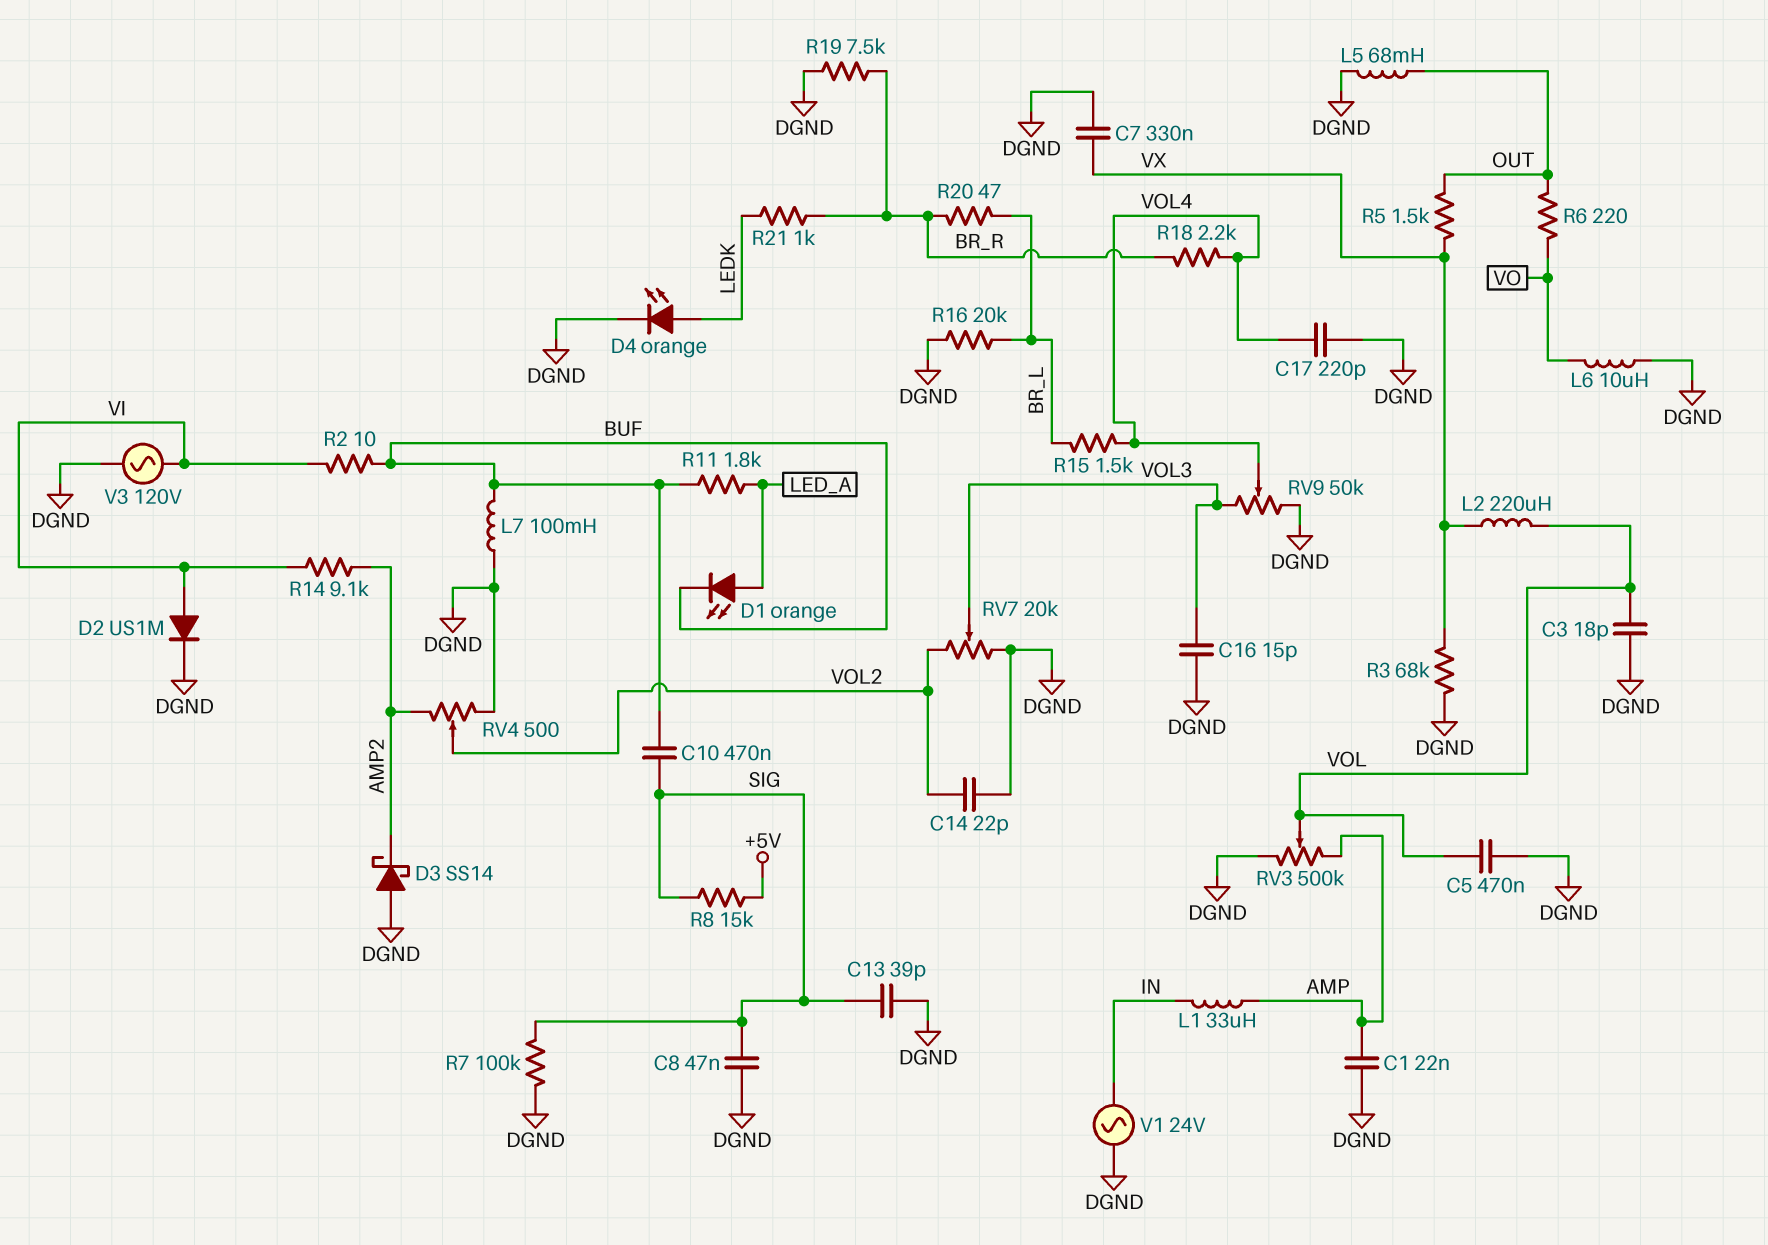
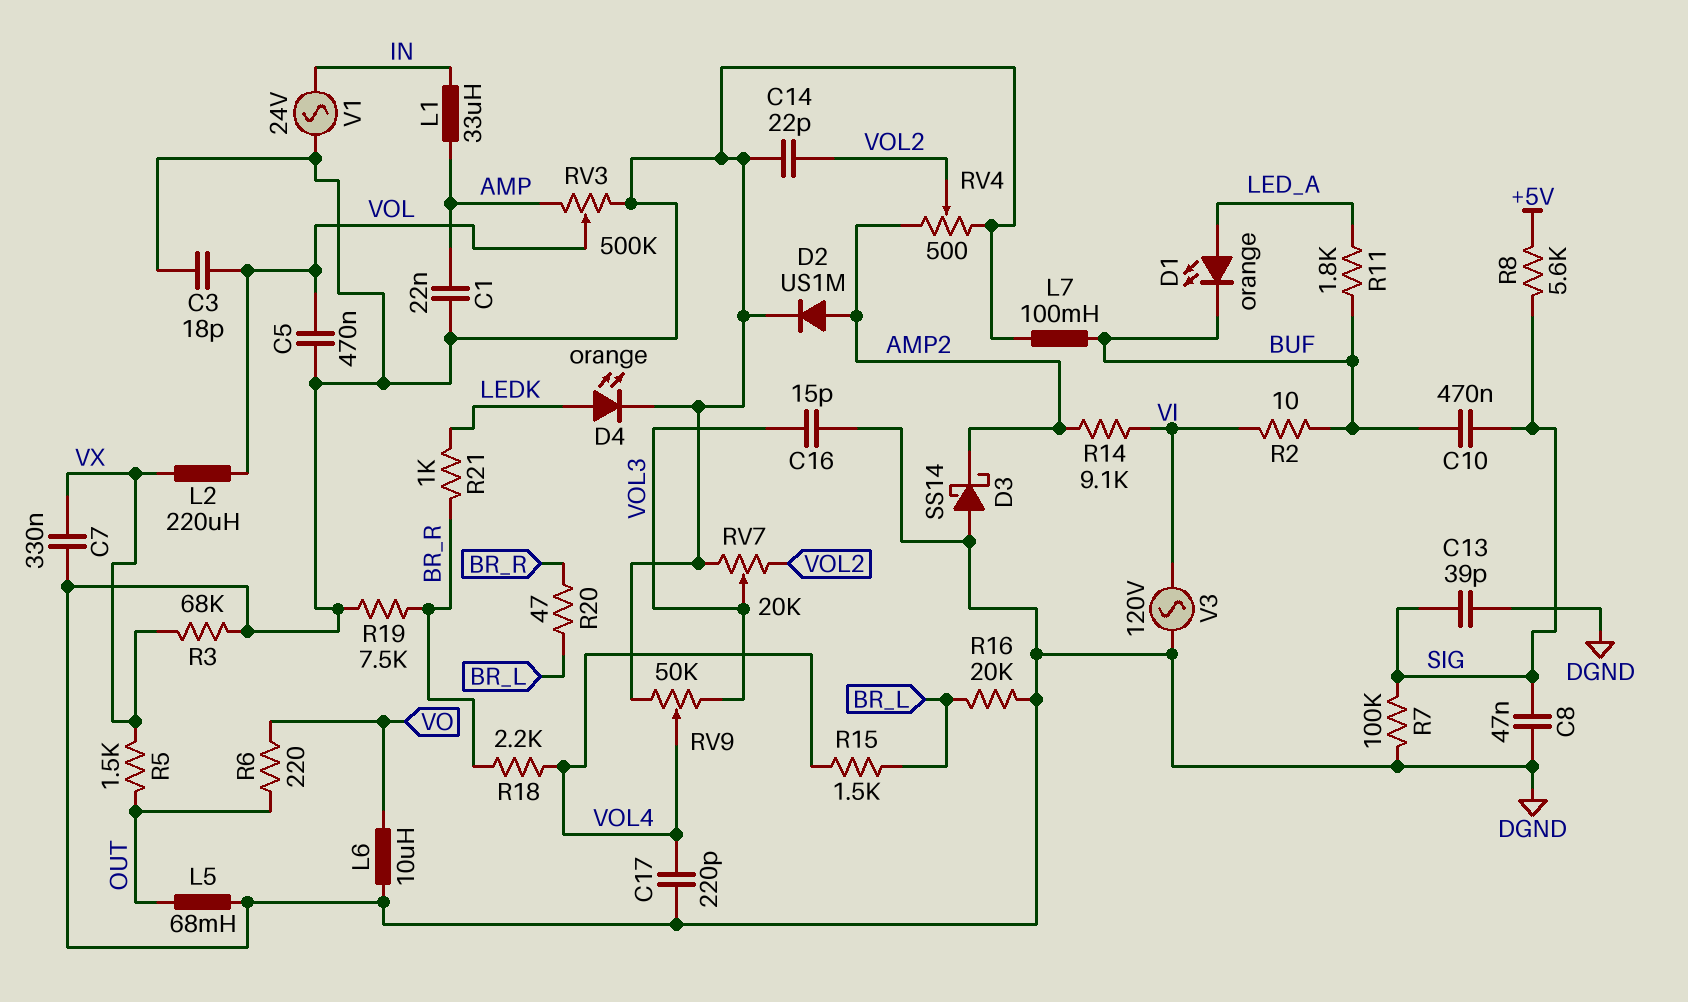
D2: diode US1M (A VI, K DGND) -> diode US1M (A AMP2, K DGND)
R8: 15k (+5V, SIG) -> 5.6k (+5V, SIG)

